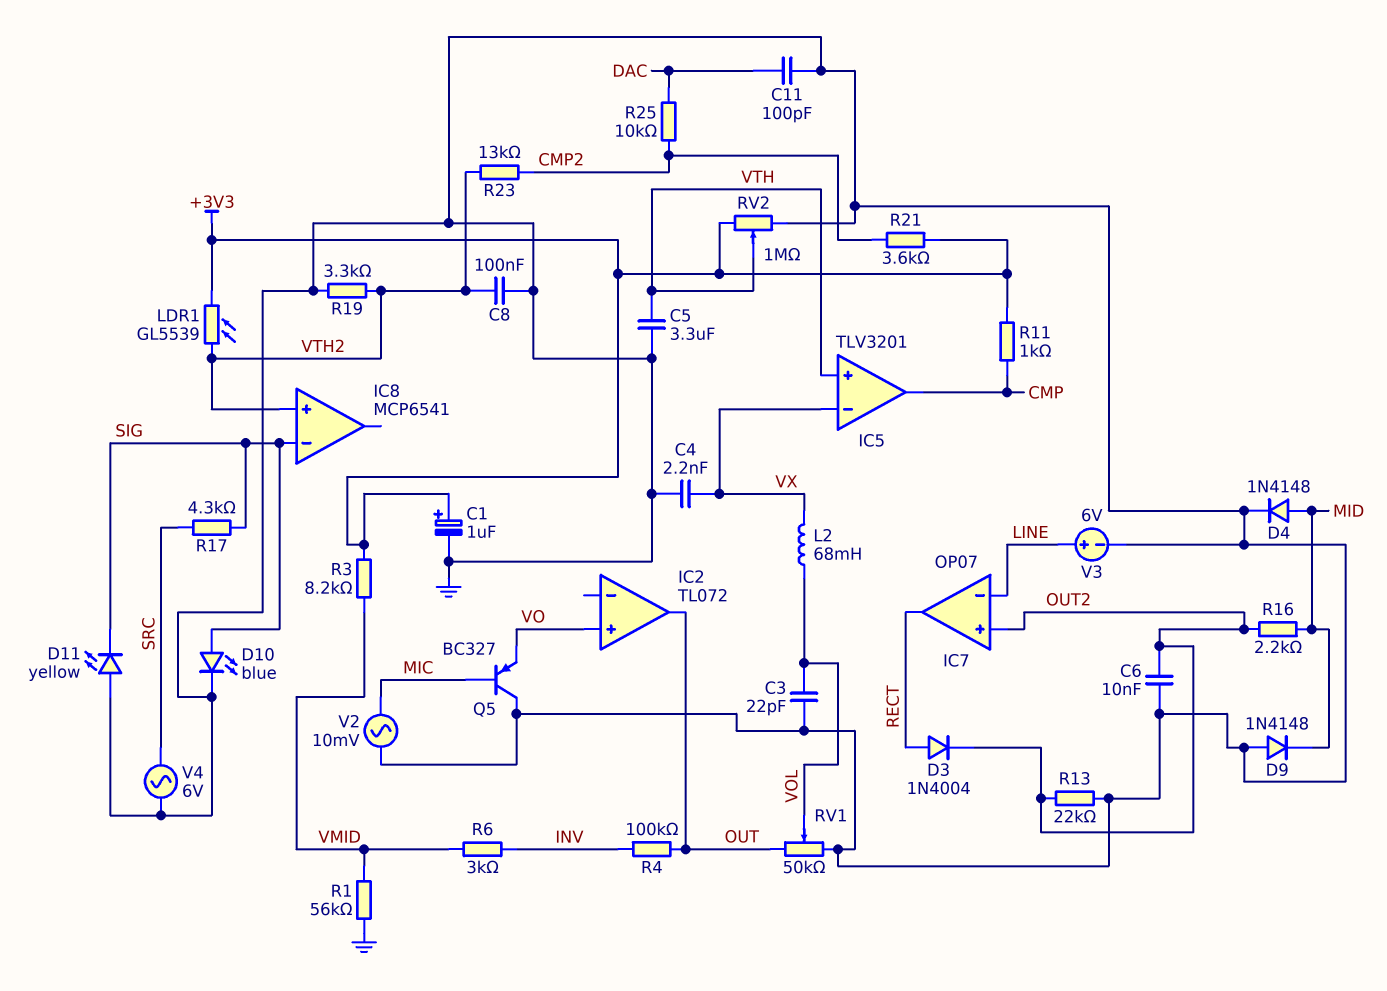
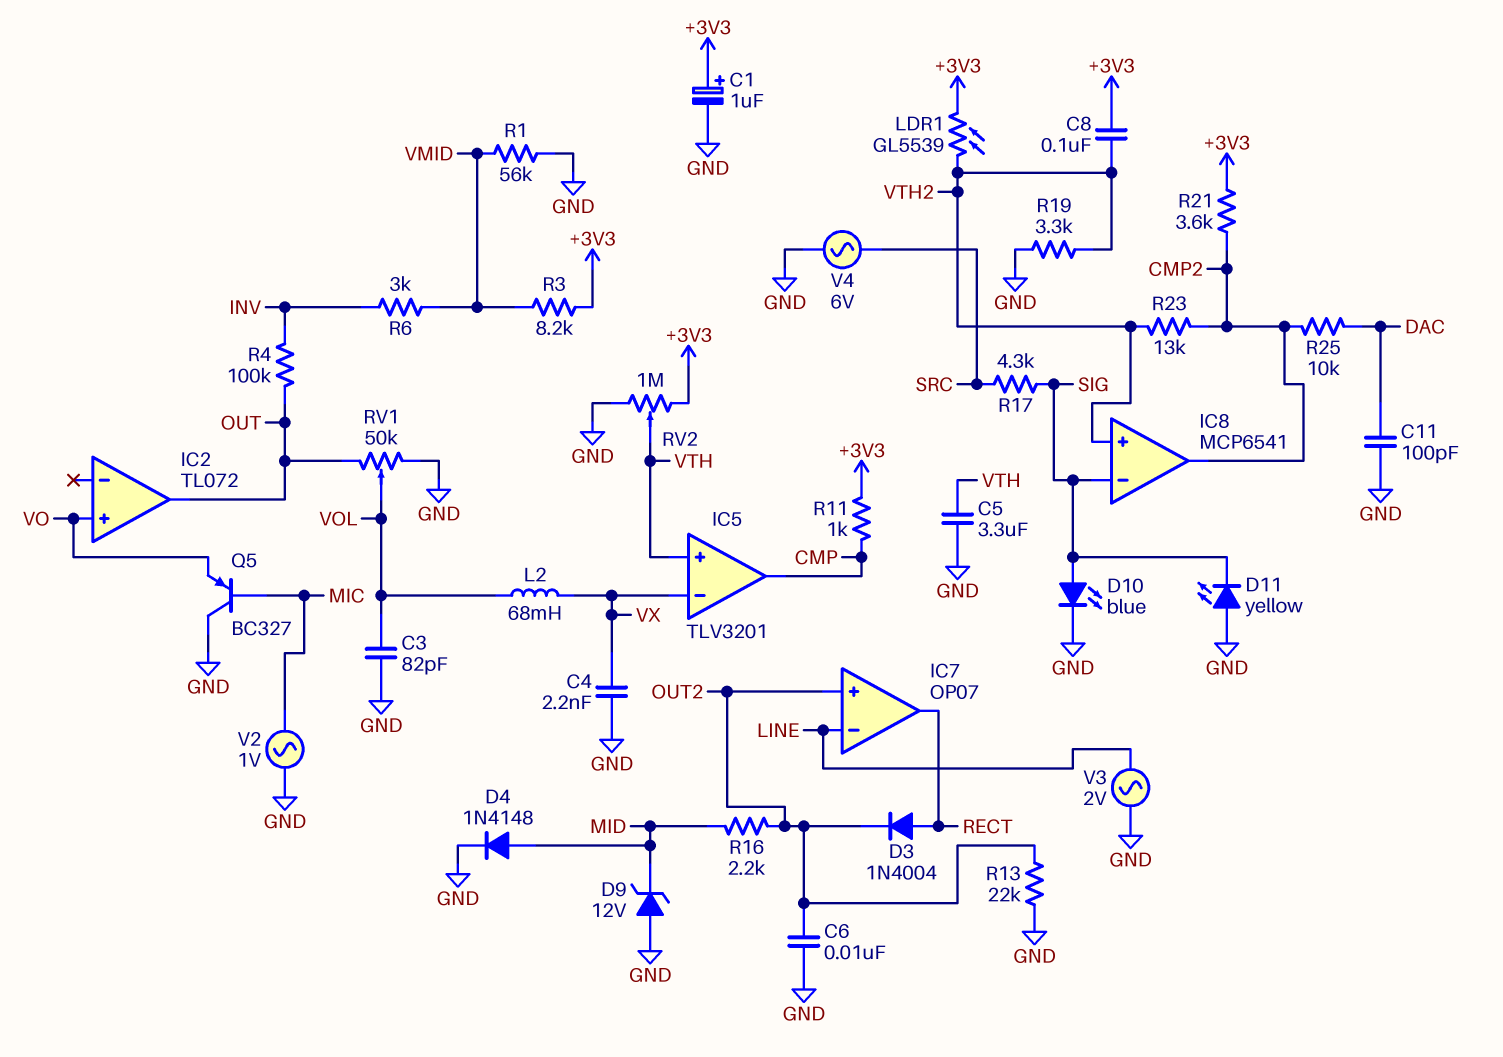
C3: 22pF (GND, VOL) -> 82pF (GND, VOL)
C8: 100nF (GND, VTH2) -> 100nF (+3V3, VTH2)
D9: diode 1N4148 (A GND, K MID) -> zener 12V (A GND, K MID)
IC8 pin out: none -> CMP2
V2: AC 10mV (GND, MIC) -> AC 1V (GND, MIC)
V3: 6V (plus LINE, minus GND) -> AC 2V (GND, LINE)

